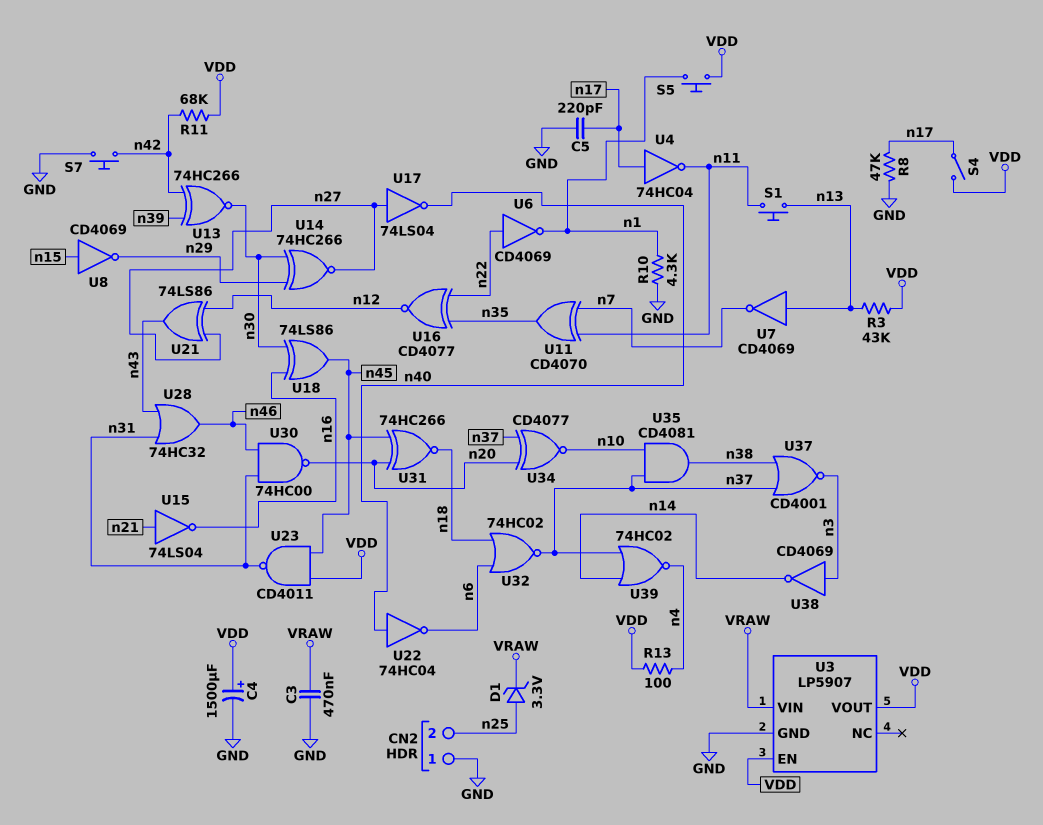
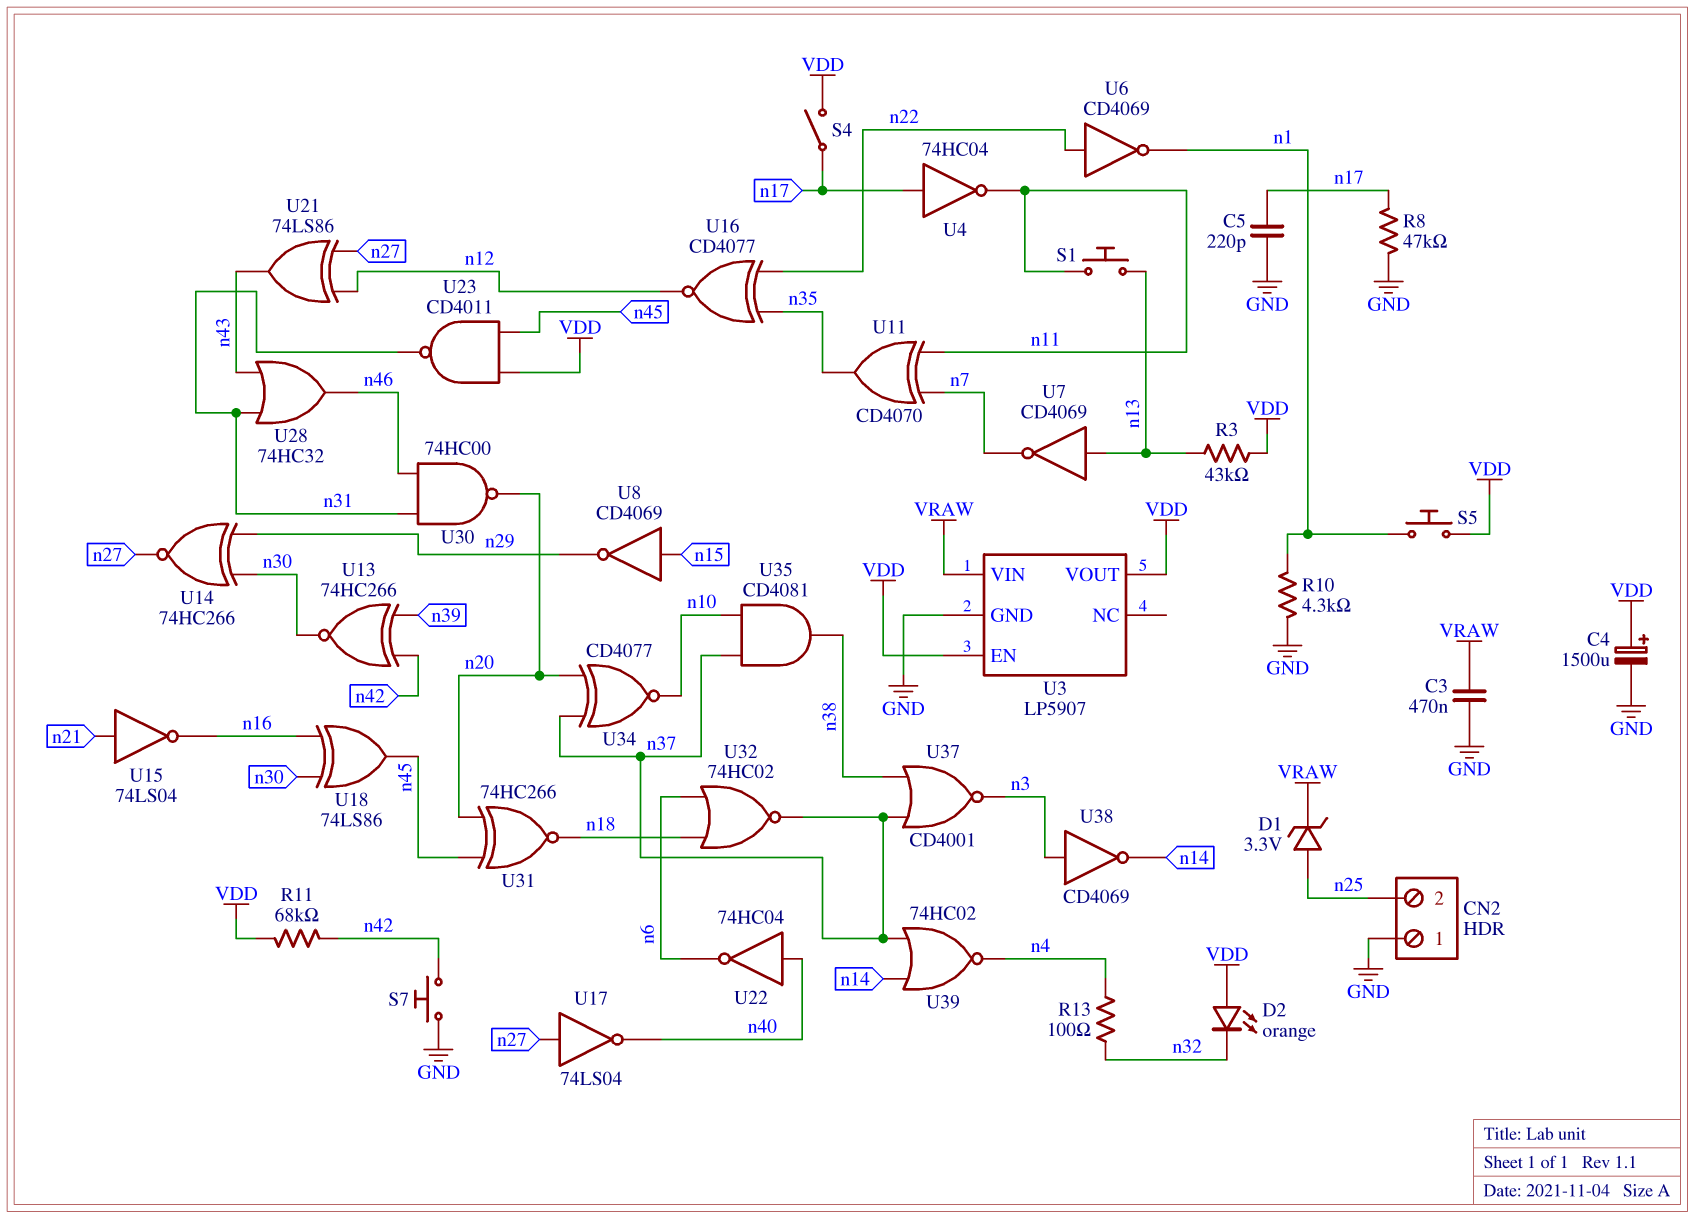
D2: none -> LED orange (A VDD, K n32)
R13: 100 (VDD, n4) -> 100 (n4, n32)

